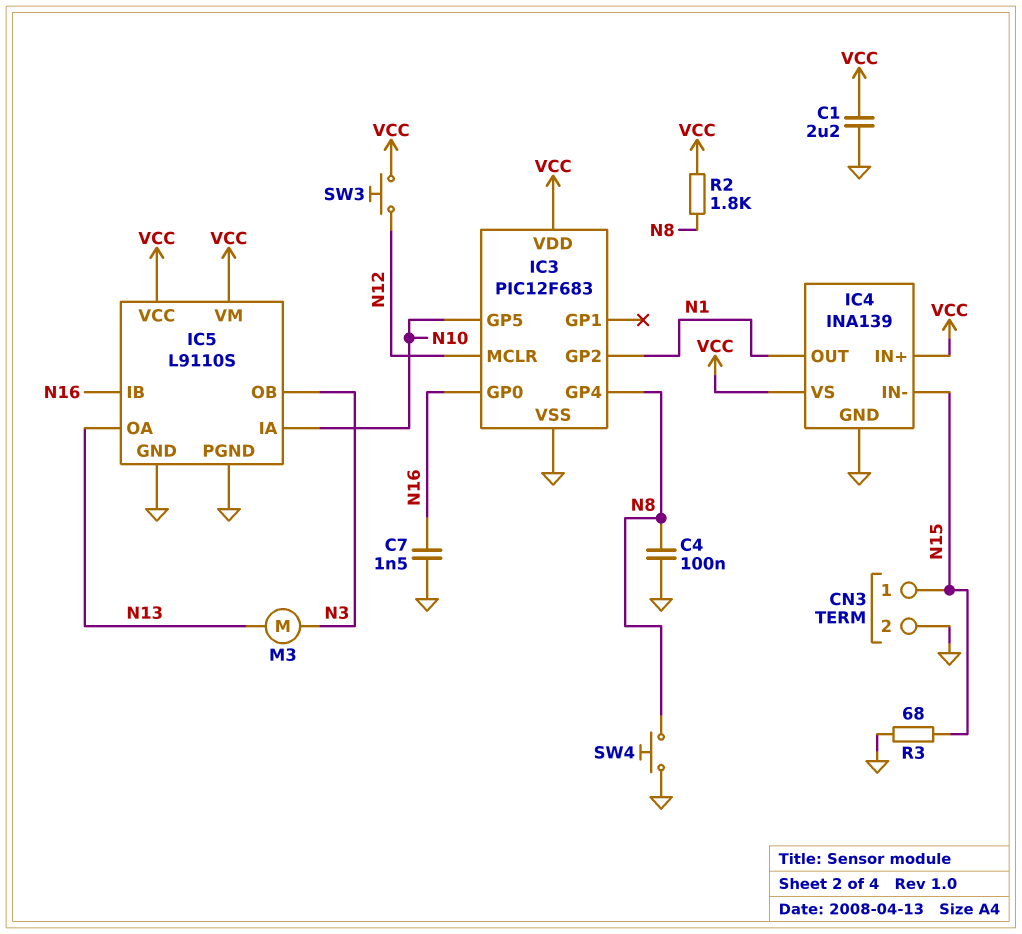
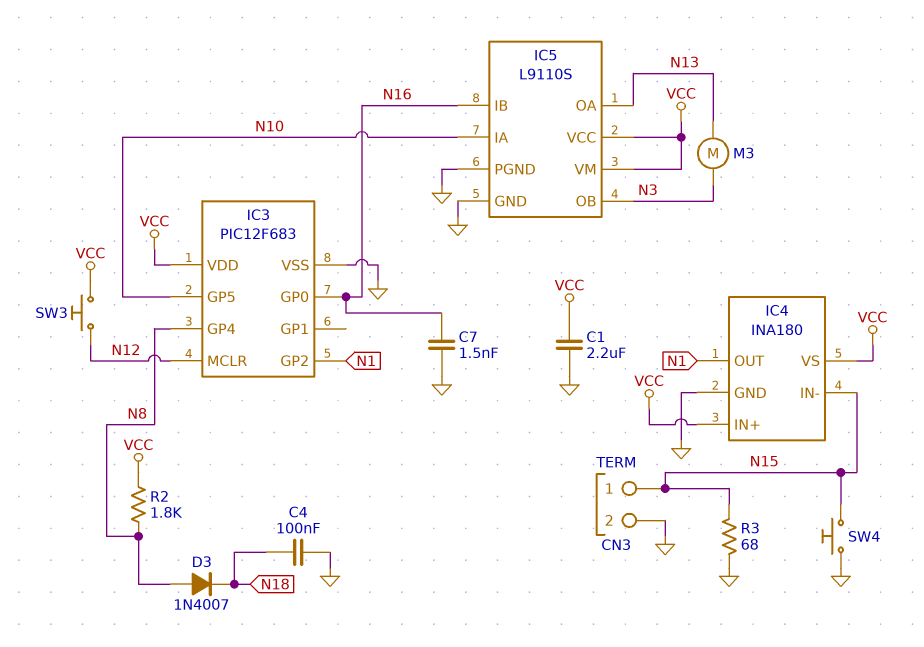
C4: 100nF (GND, N8) -> 100nF (GND, N18)
D3: none -> diode 1N4007 (A N8, K N18)
IC4: INA139 -> INA180
SW4: button (GND, N8) -> button (GND, N15)

